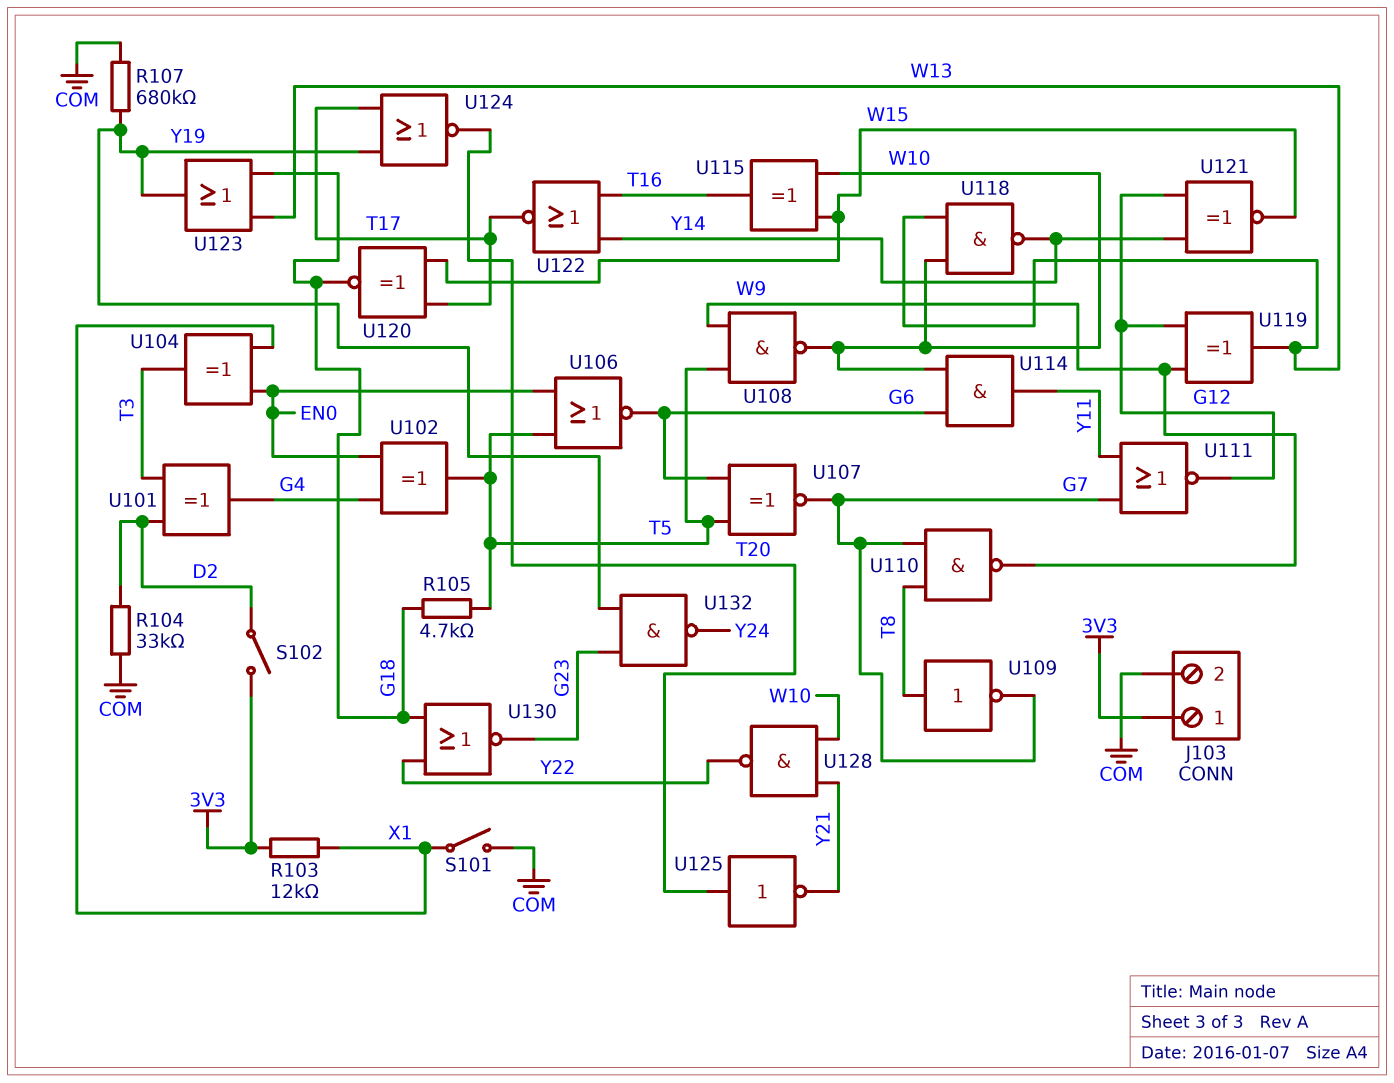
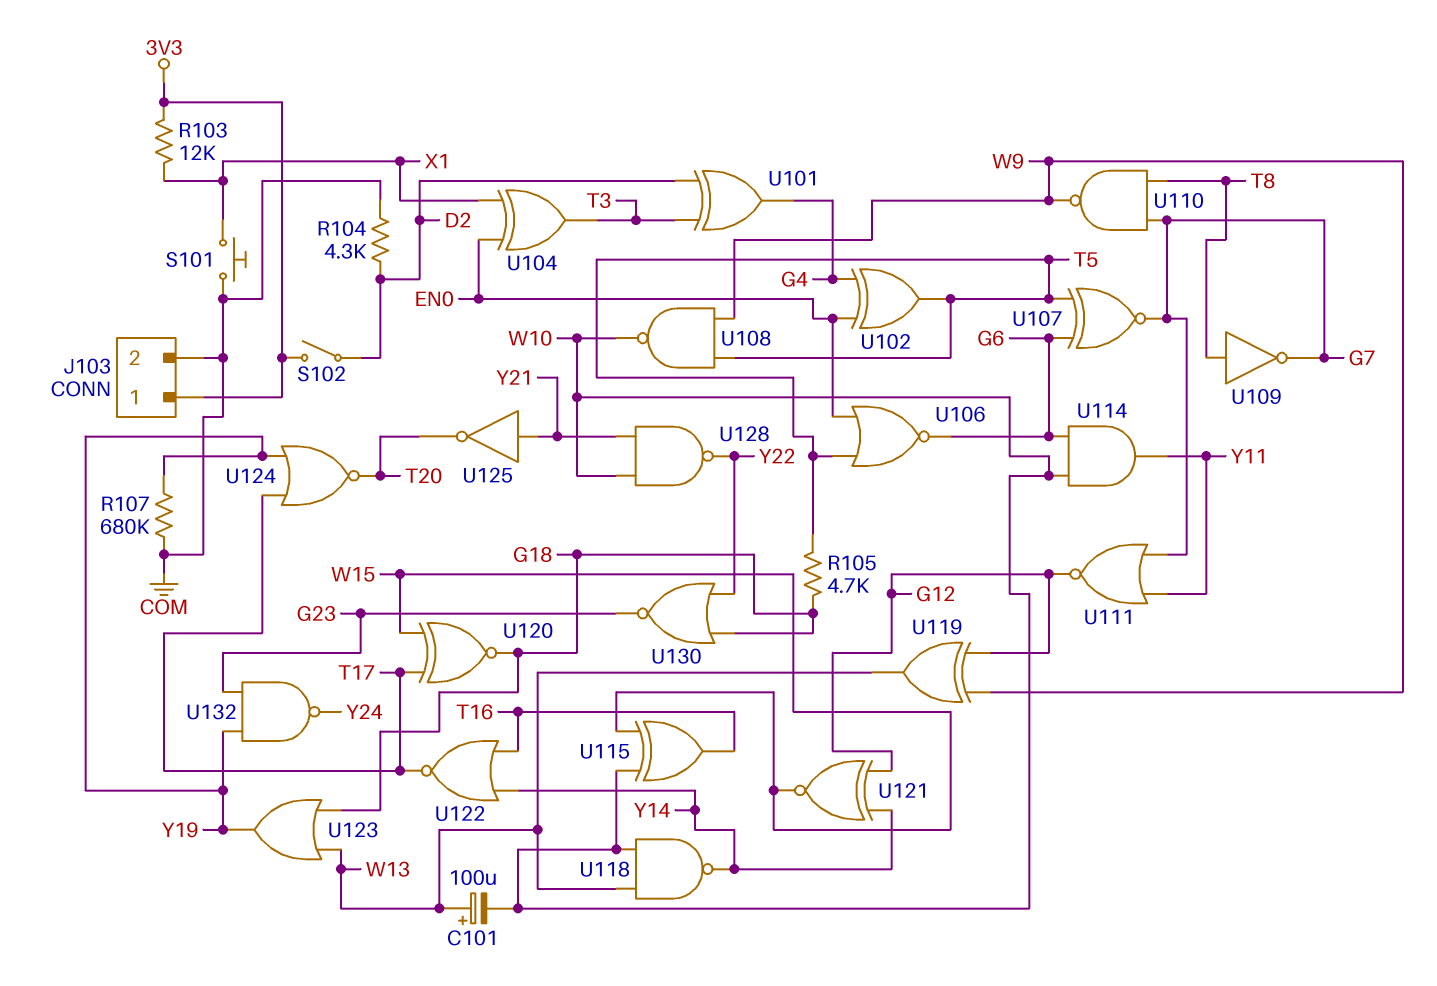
C101: none -> 100uF (plus W13, minus W10)
R104: 33k (COM, D2) -> 4.3k (COM, D2)
S101: switch (COM, X1) -> button (COM, X1)
U125: NOT (in T20, out Y21) -> NOT (in Y21, out T20)

